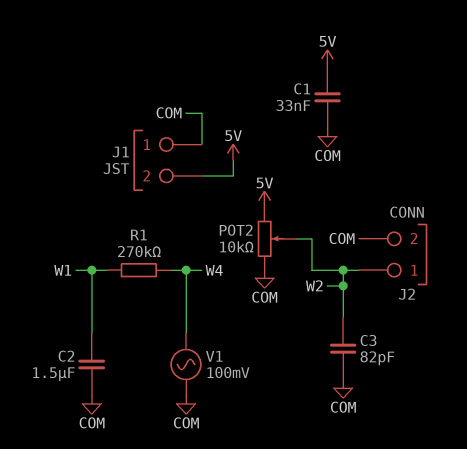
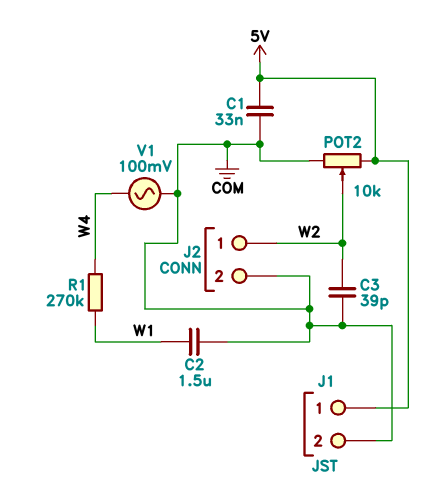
C3: 82pF (COM, W2) -> 39pF (COM, W2)
J1 pin 1: COM -> 5V
J1 pin 2: 5V -> COM

